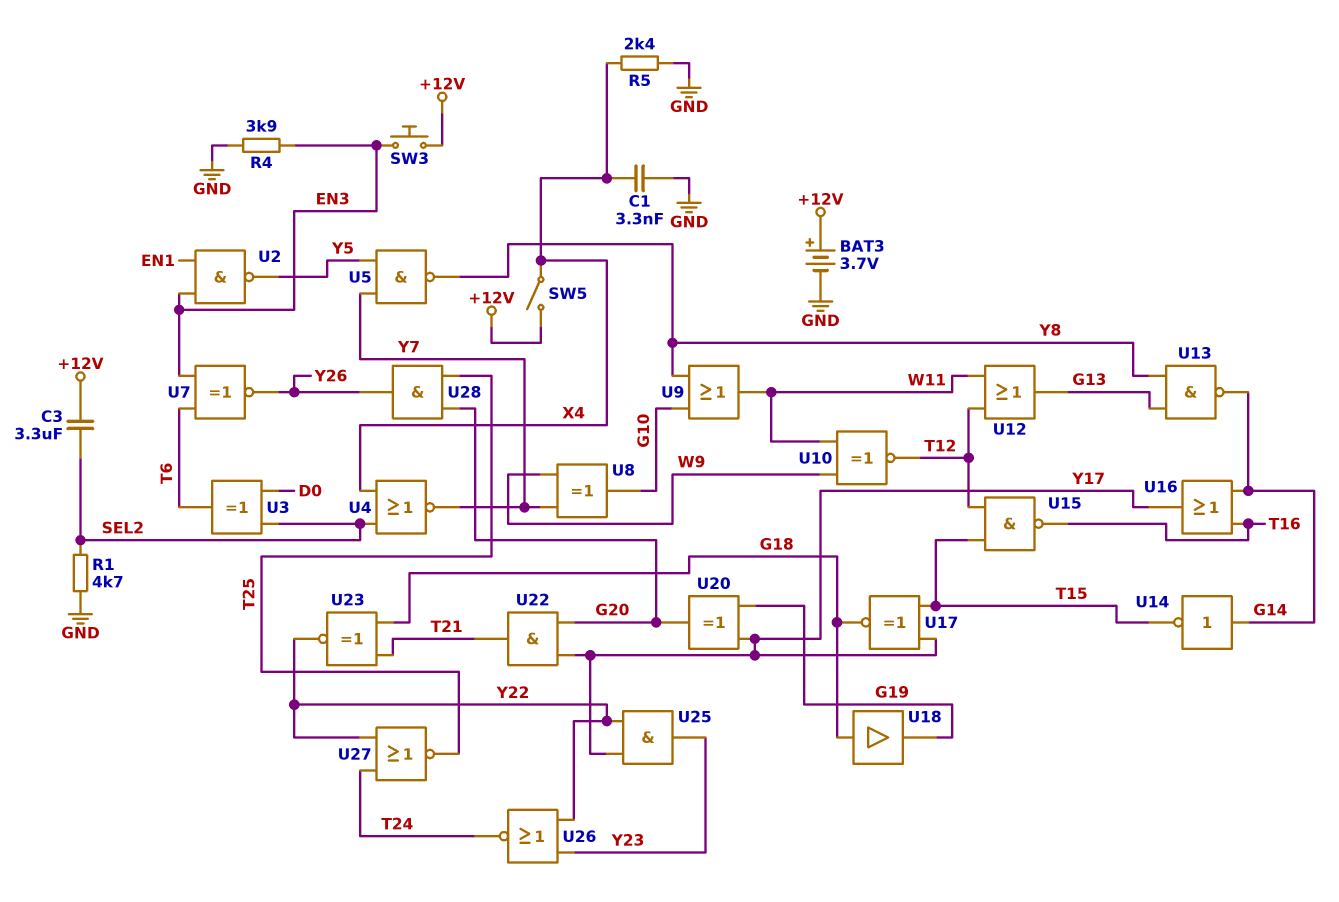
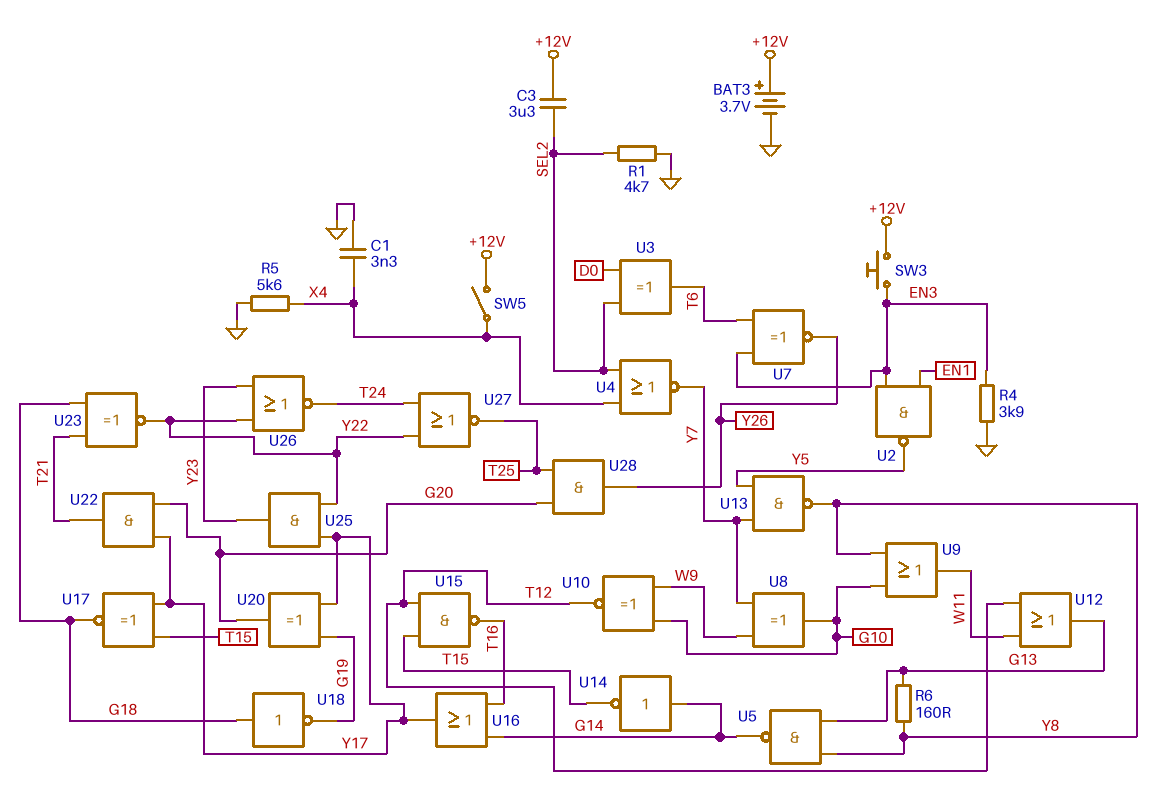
R5: 2.4k (GND, X4) -> 5.6k (GND, X4)
R6: none -> 160 (G13, Y8)
U5: NAND (in Y5, in Y7, out Y8) -> NAND (in G13, in Y8, out G14)
U10: XNOR (in W9, in W11, out T12) -> XNOR (in G10, in W9, out T12)
U13: NAND (in G13, in Y8, out G14) -> NAND (in Y5, in Y7, out Y8)
U18: buffer (in G18, out G19) -> NOT (in G18, out G19)

